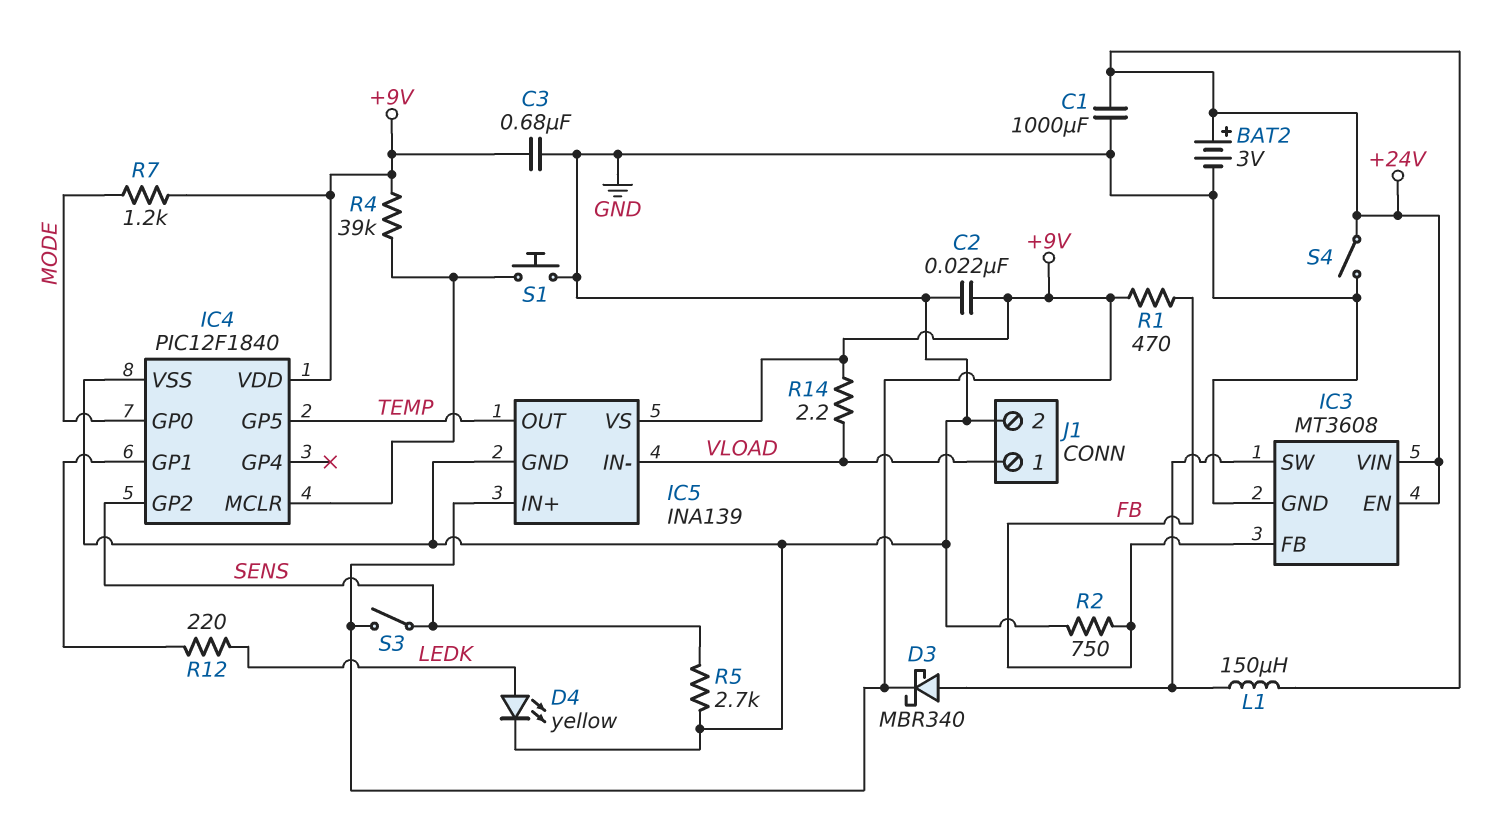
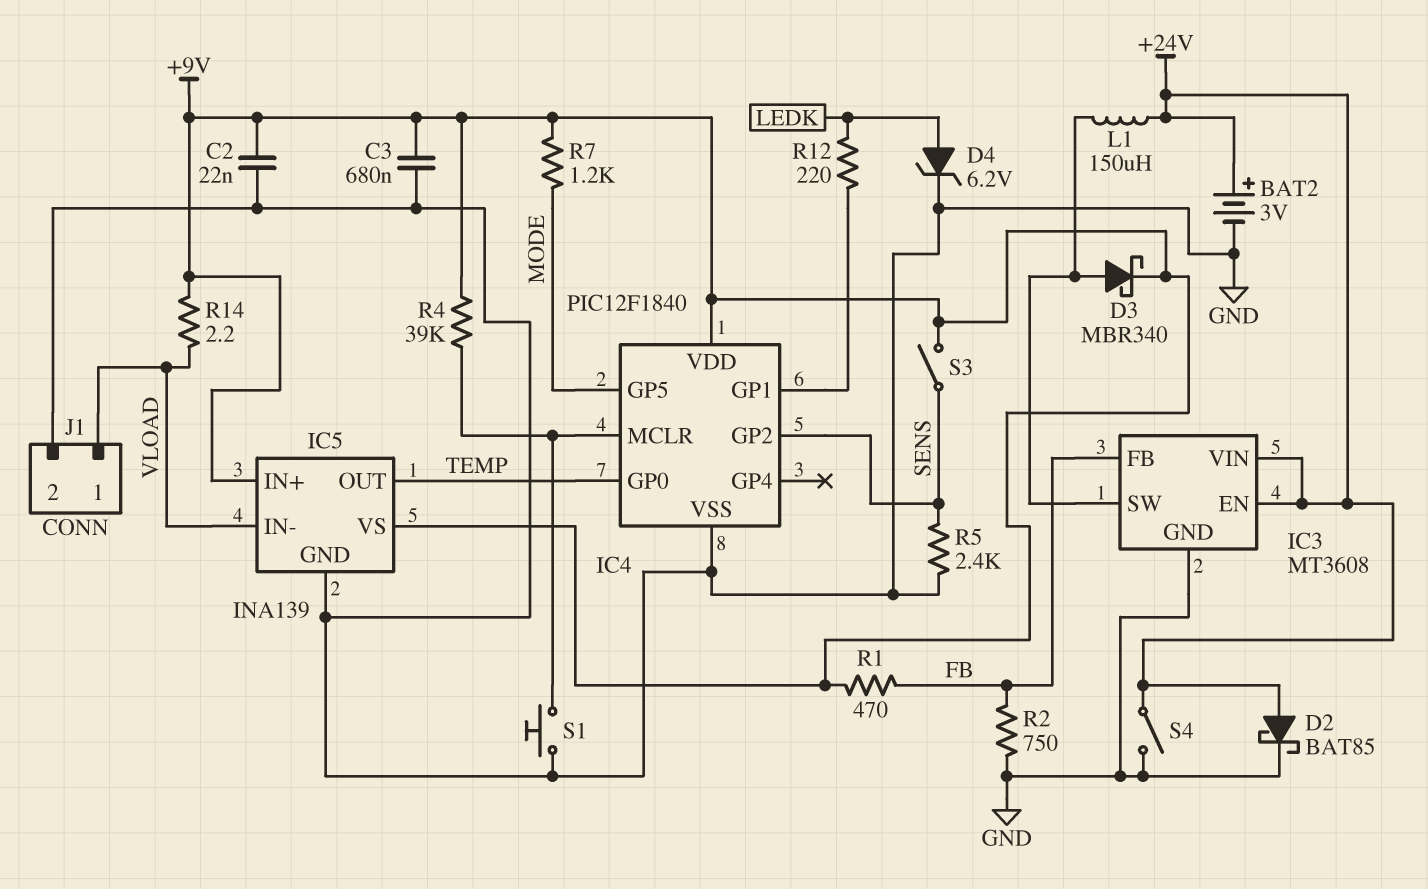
C1: 1000uF (+24V, GND) -> none
D2: none -> schottky BAT85 (A +24V, K GND)
D4: LED yellow (A LEDK, K GND) -> zener 6.2V (A LEDK, K GND)
IC4 pin GP0: MODE -> TEMP
IC4 pin GP5: TEMP -> MODE
R5: 2.7k (GND, SENS) -> 2.4k (GND, SENS)

